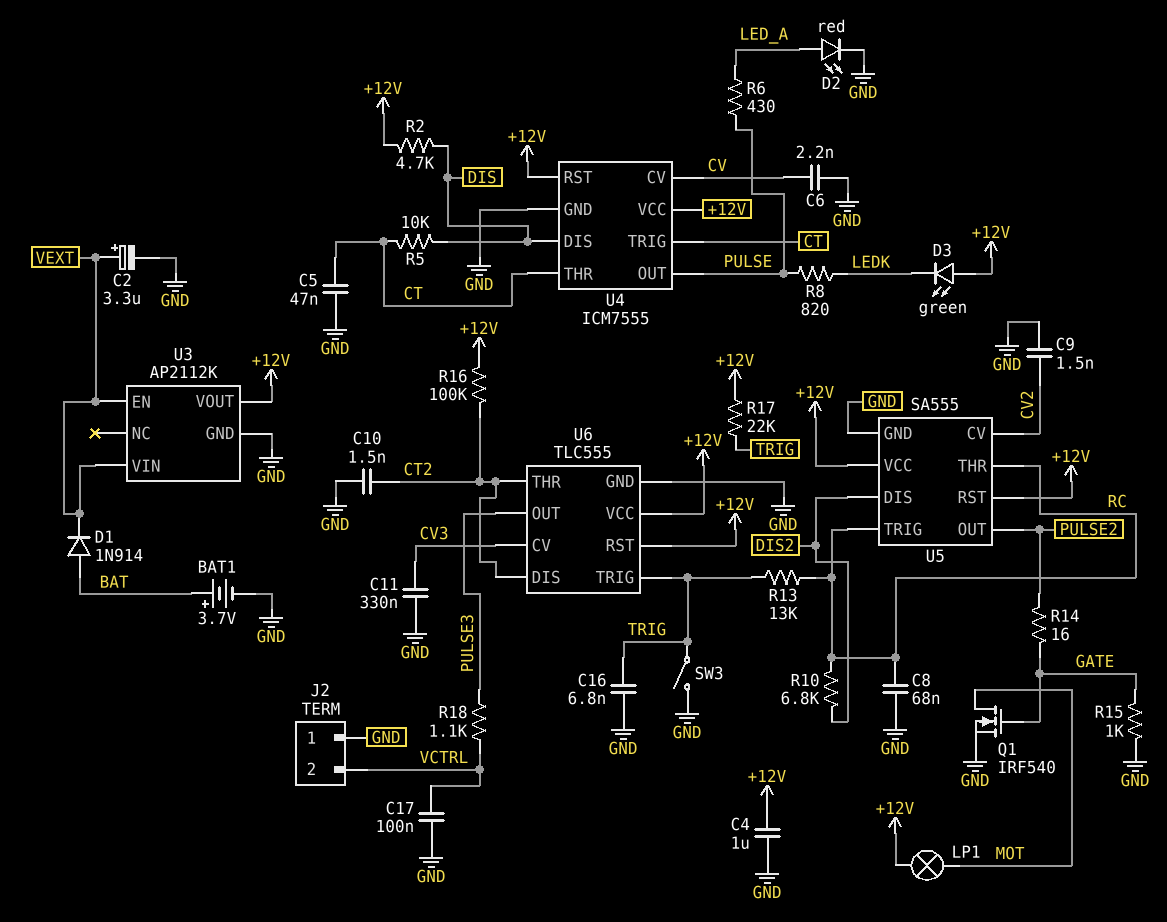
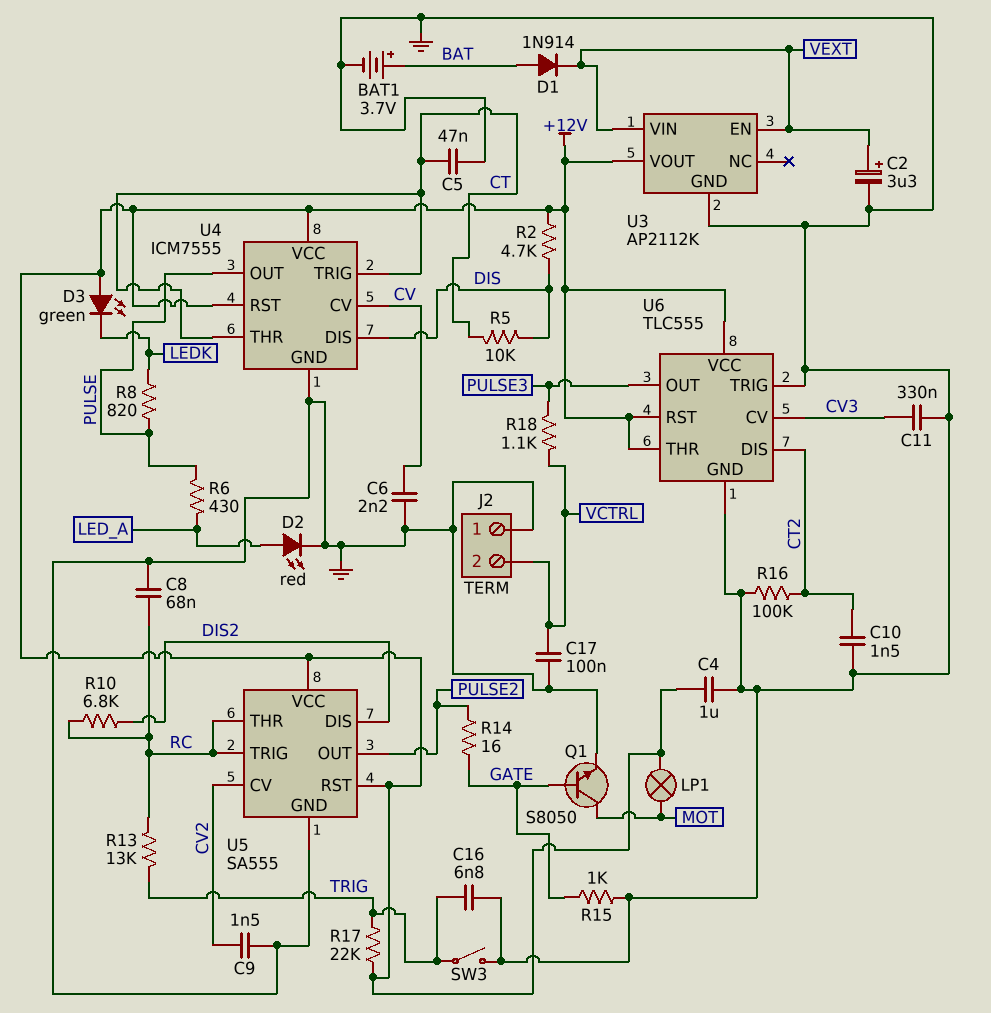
Q1: NMOS IRF540 (G GATE, D MOT, S GND) -> NPN S8050 (B GATE, C MOT, E GND)
R16: 100k (+12V, CT2) -> 100k (CT2, GND)
U6 pin THR: CT2 -> +12V
U6 pin TRIG: TRIG -> GND

